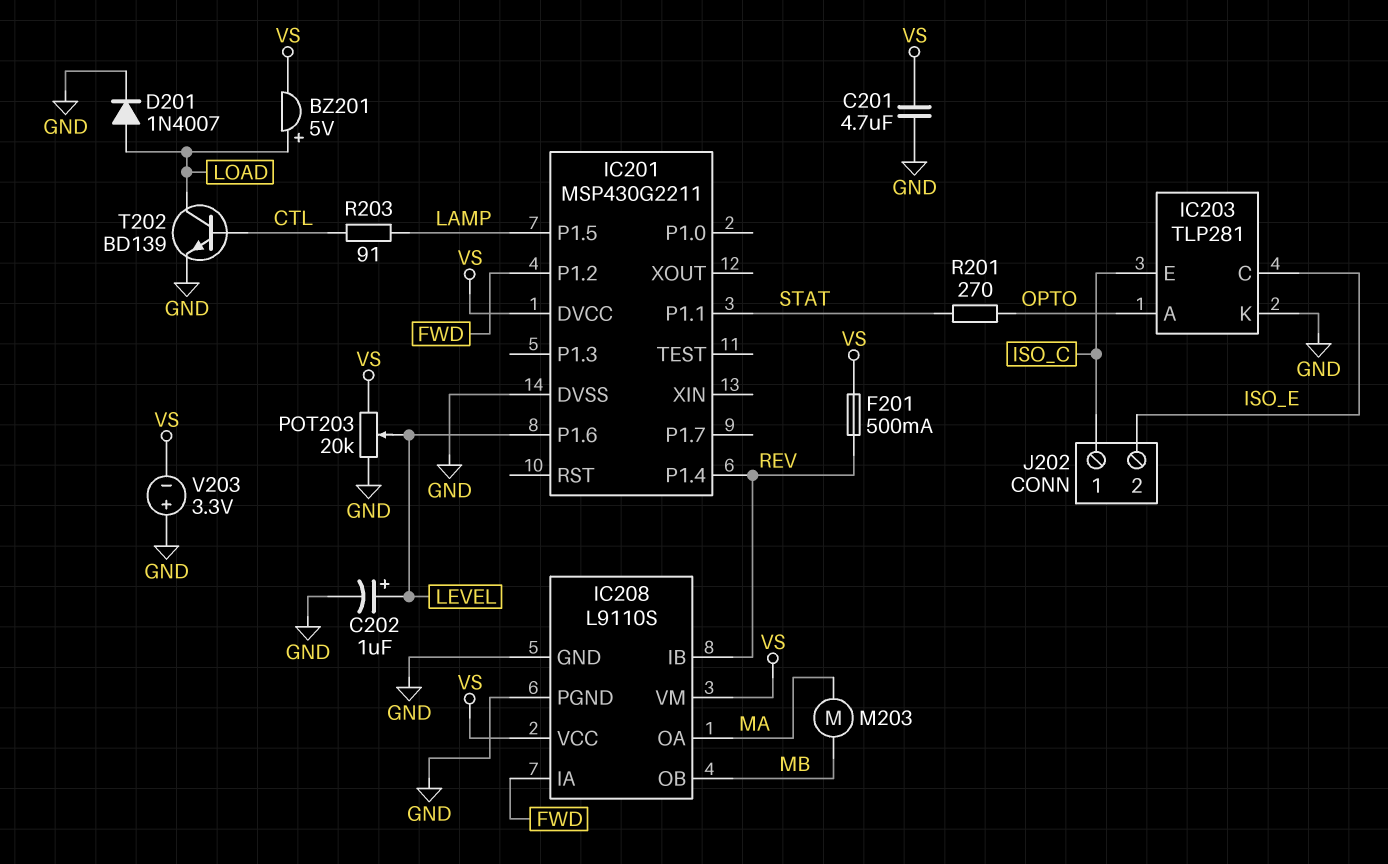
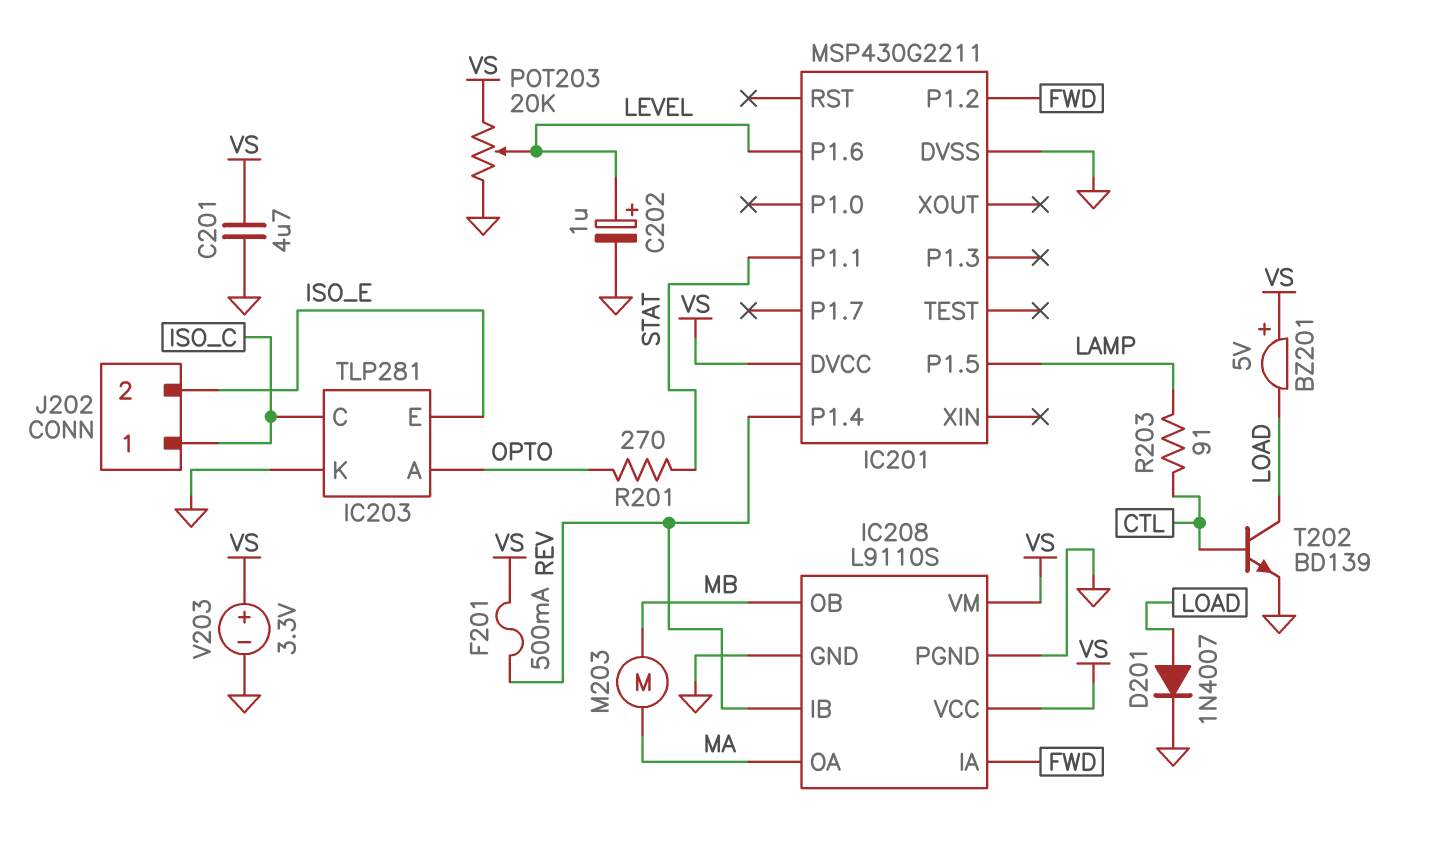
BZ201: buzzer 5V (plus LOAD, minus VS) -> buzzer 5V (plus VS, minus LOAD)
IC203 pin C: ISO_E -> ISO_C
IC203 pin E: ISO_C -> ISO_E
V203: 3.3V (plus GND, minus VS) -> 3.3V (plus VS, minus GND)

